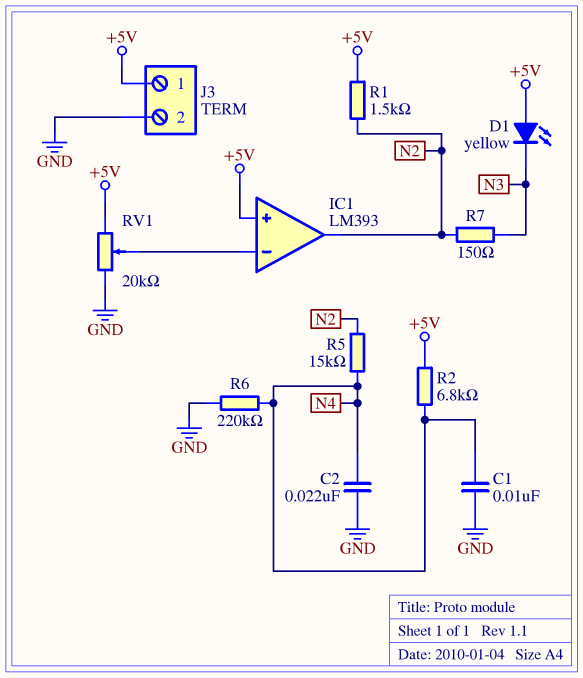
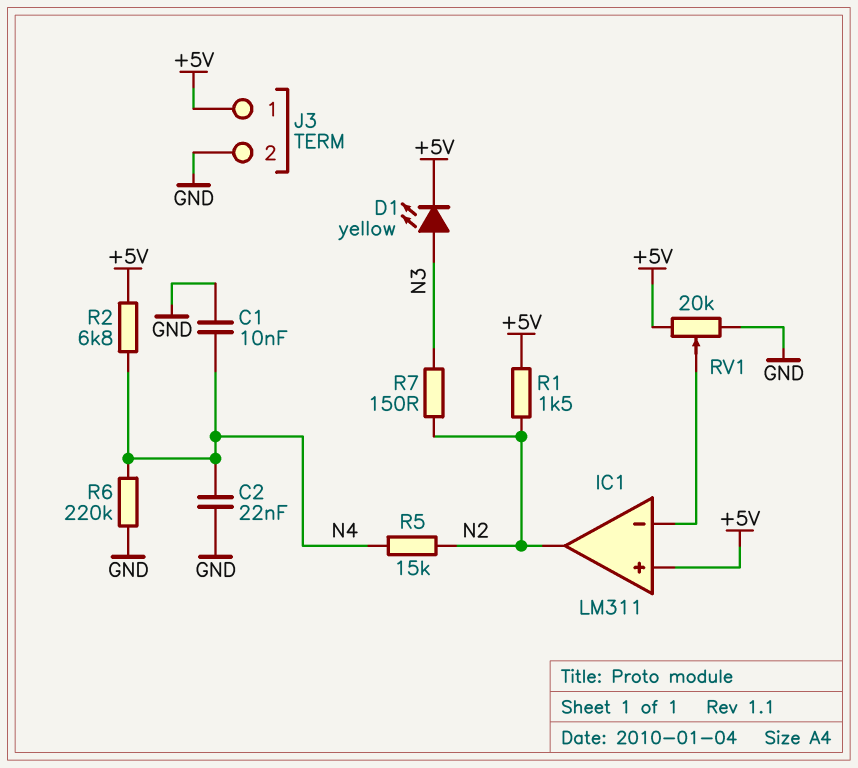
D1: LED yellow (A +5V, K N3) -> LED yellow (A N3, K +5V)
IC1: LM393 -> LM311

